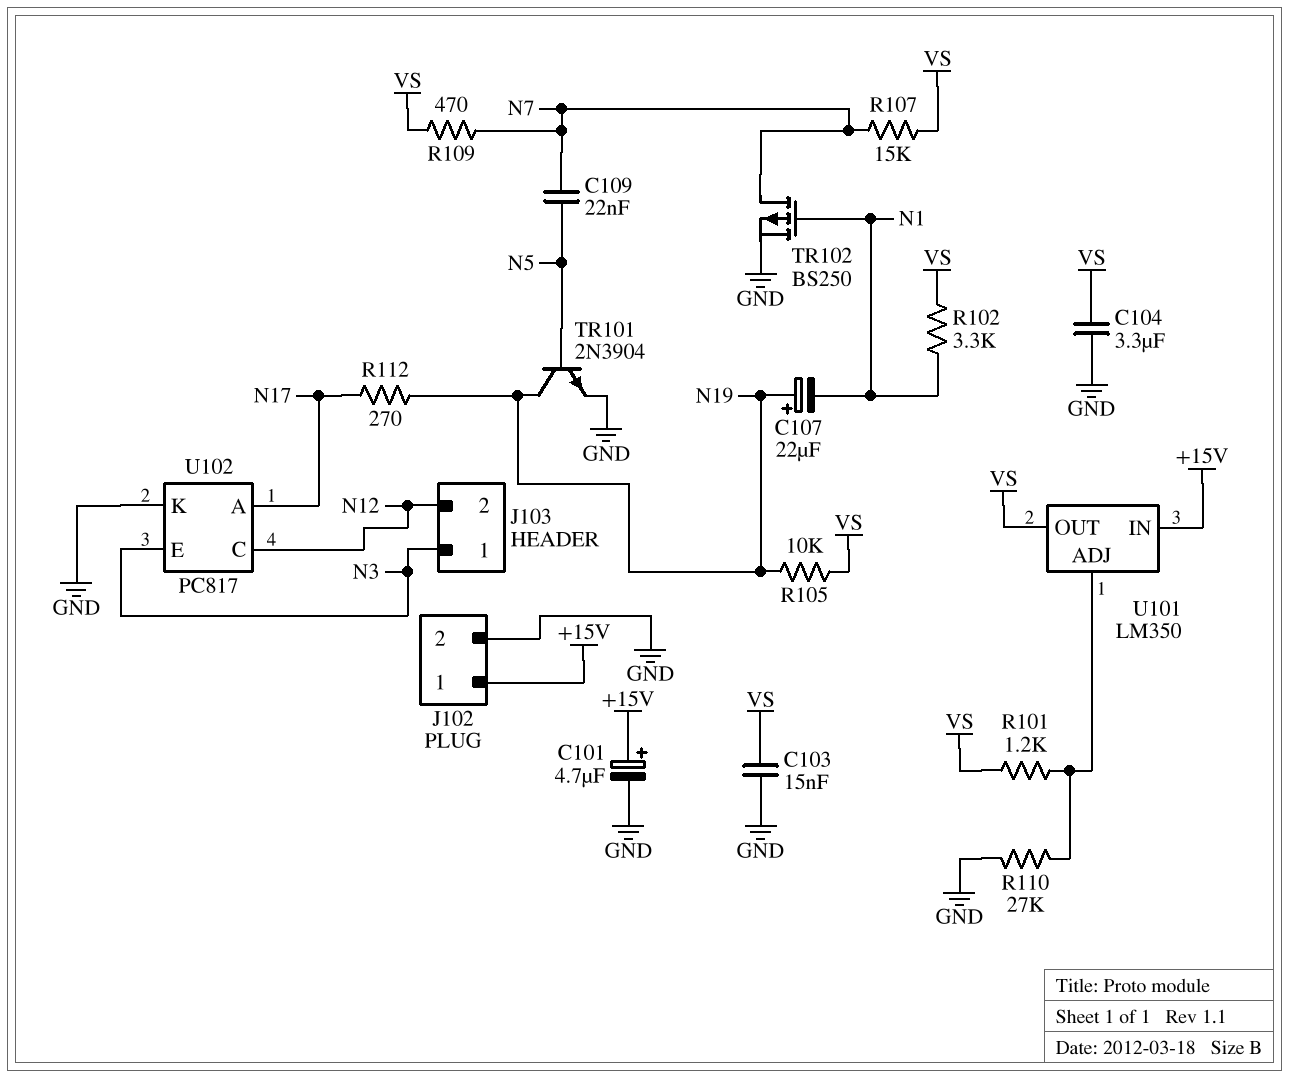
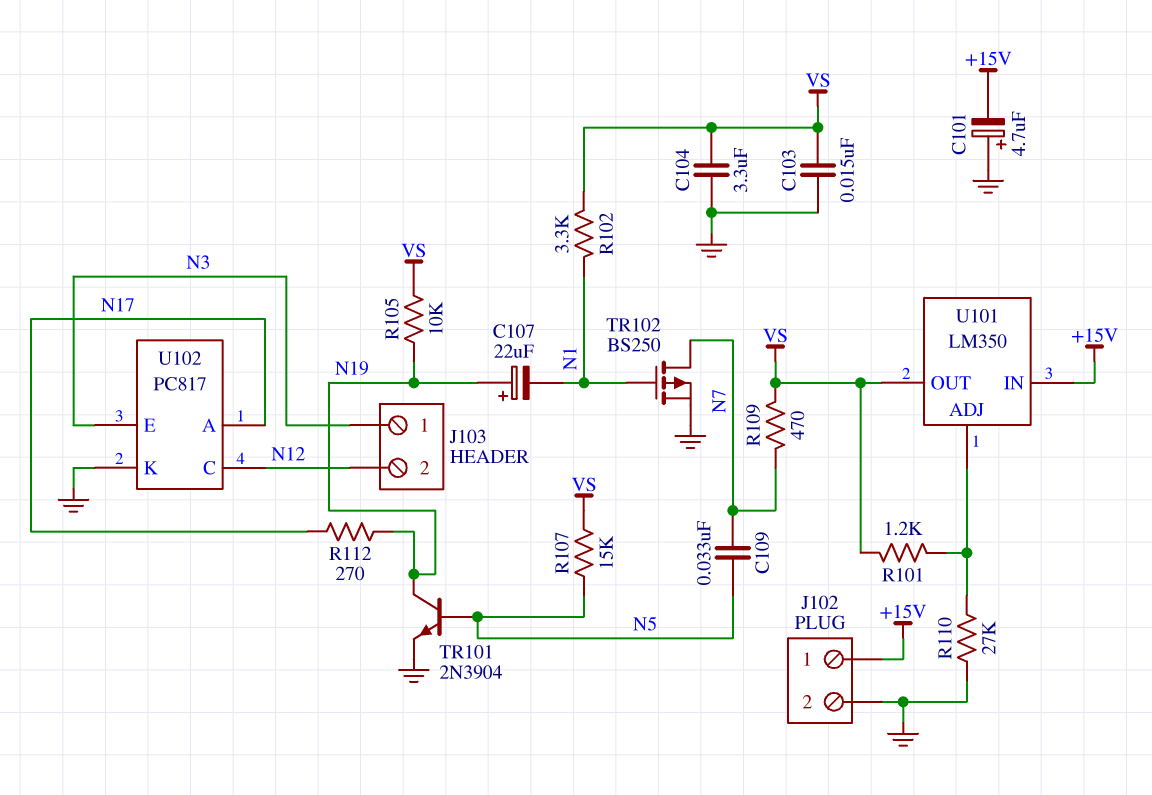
C101: 4.7uF (plus +15V, minus GND) -> 4.7uF (plus GND, minus +15V)
C109: 22nF (N5, N7) -> 33nF (N5, N7)
R107: 15k (N7, VS) -> 15k (N5, VS)

